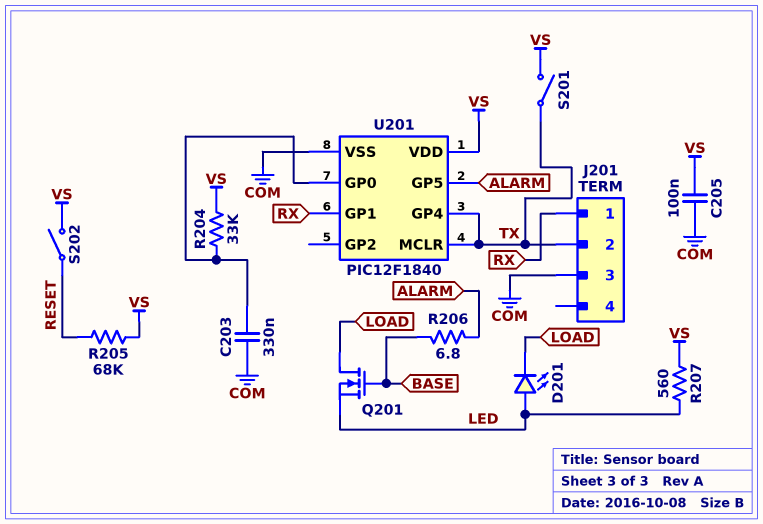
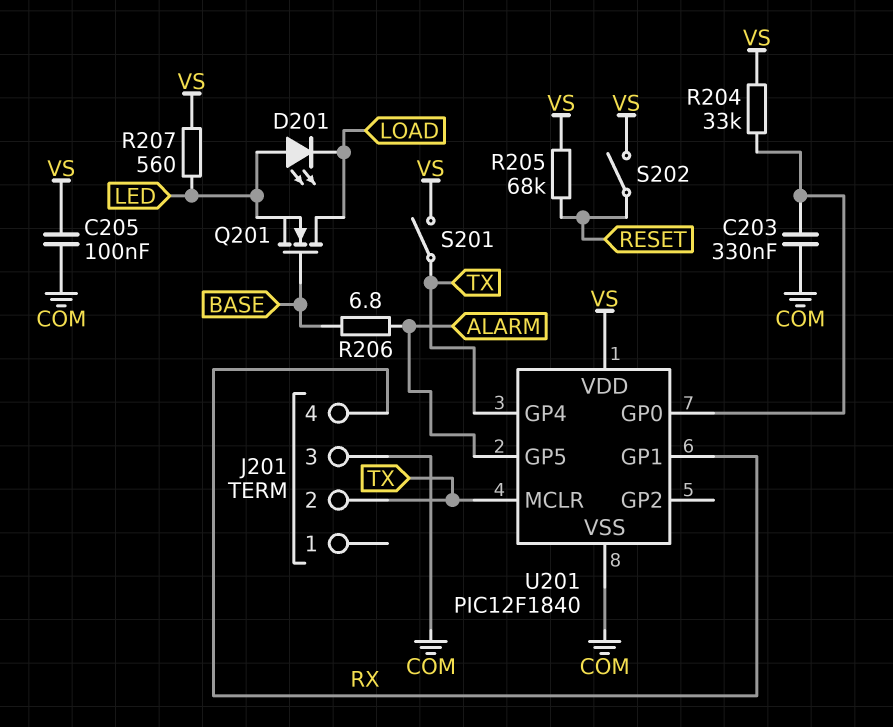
J201 pin 1: RX -> none
J201 pin 4: none -> RX

